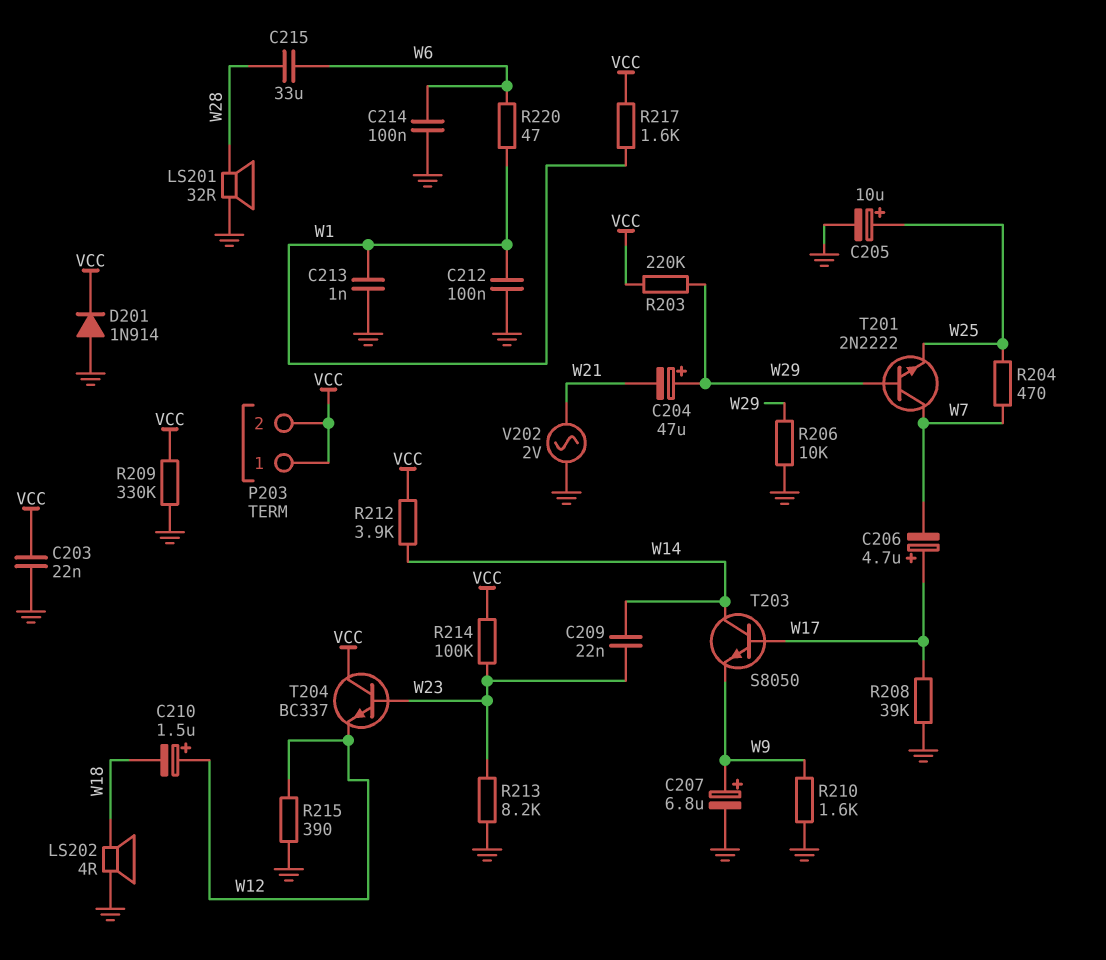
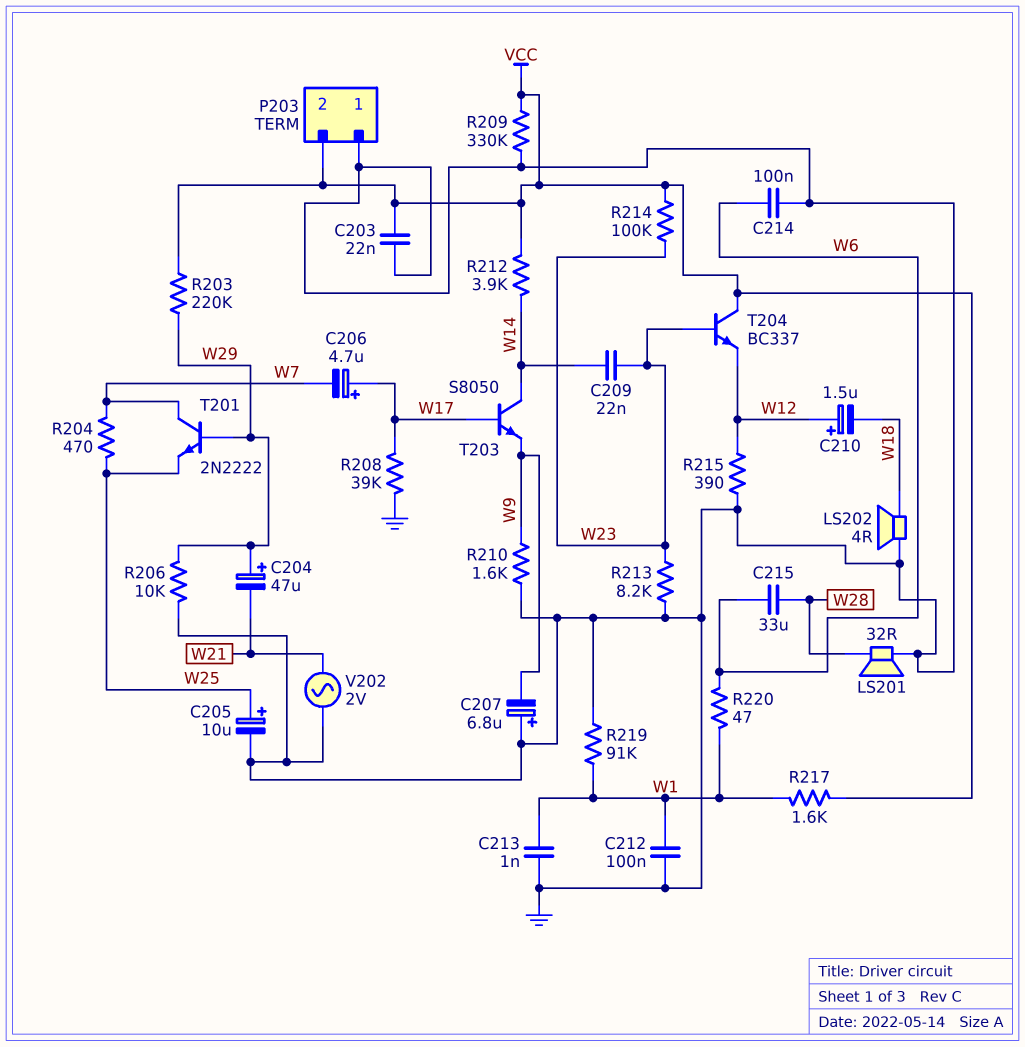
C207: 6.8uF (plus W9, minus GND) -> 6.8uF (plus GND, minus W9)
D201: diode 1N914 (A GND, K VCC) -> none
P203 pin 1: VCC -> GND
R219: none -> 91k (GND, W1)

